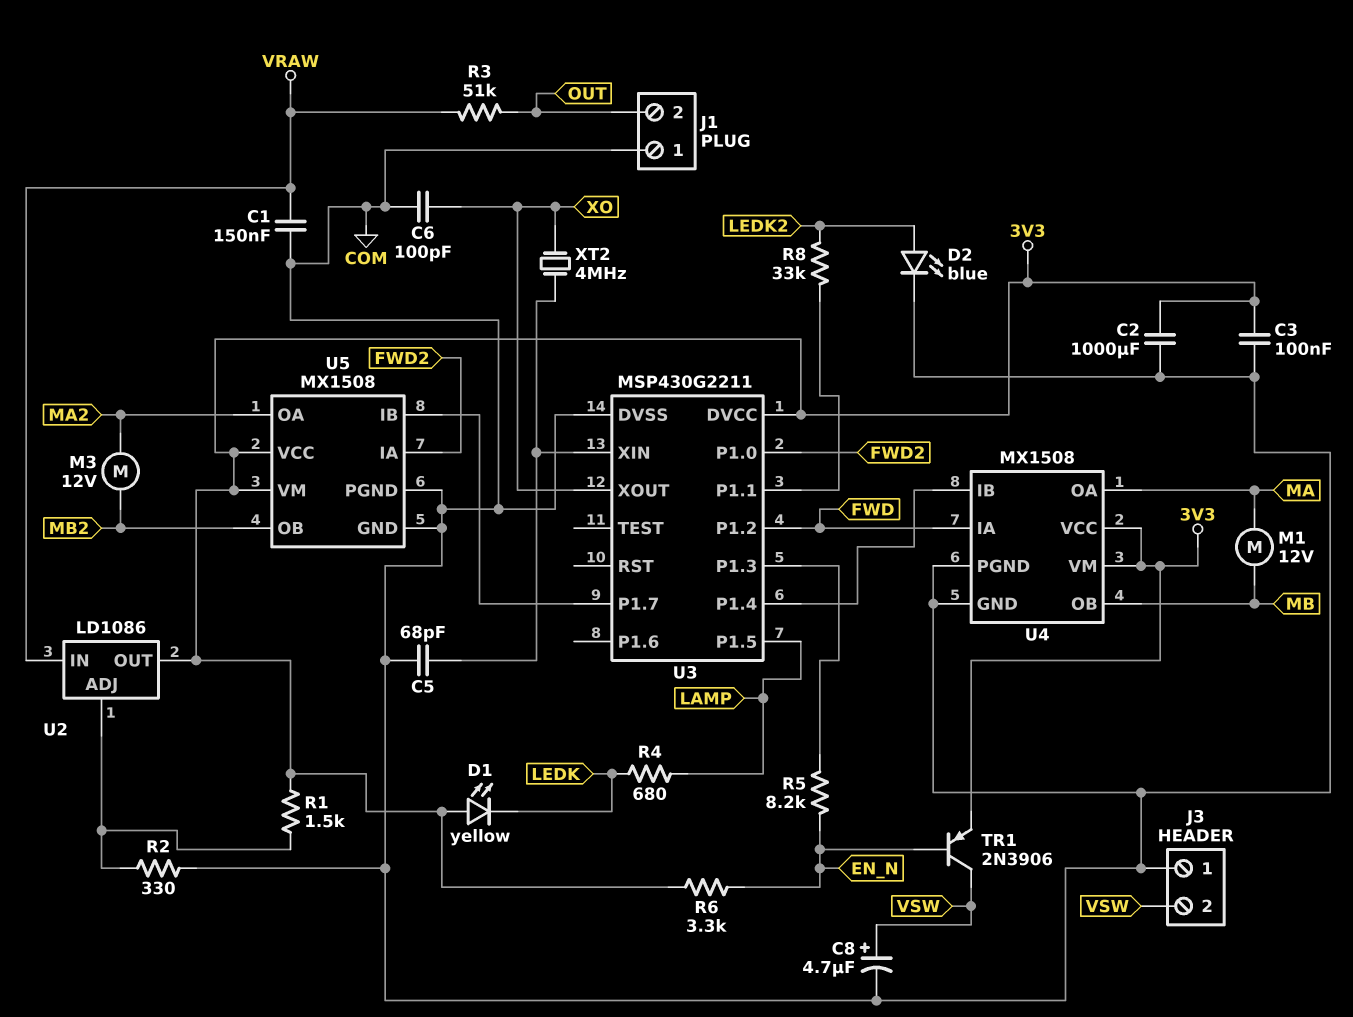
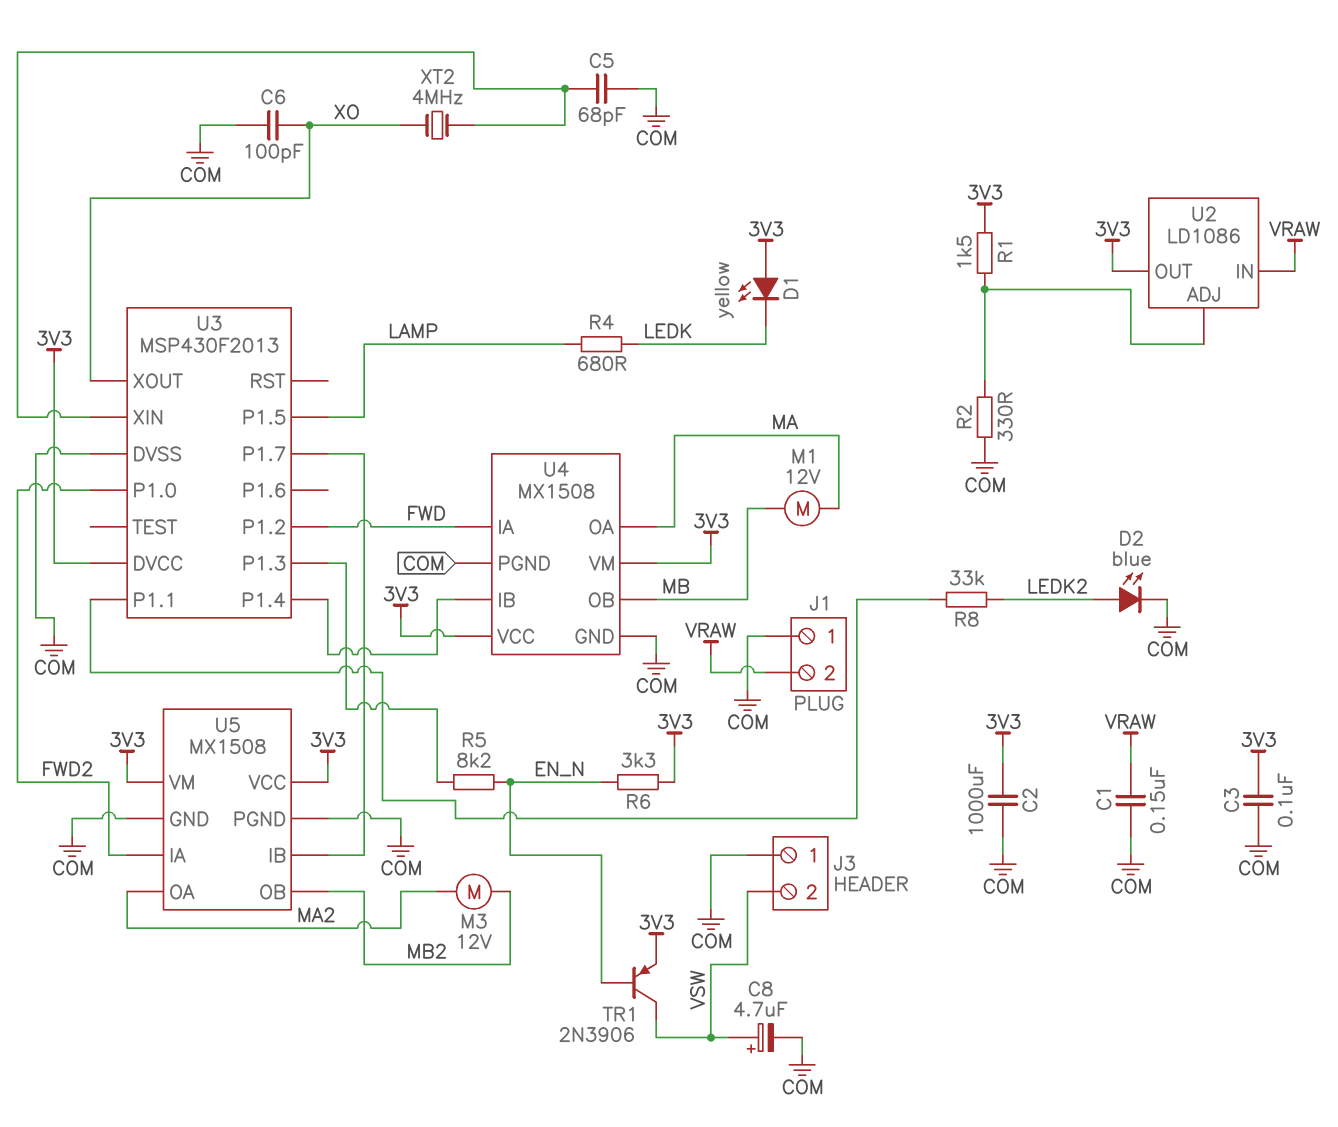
J1 pin 2: OUT -> VRAW
R3: 51k (OUT, VRAW) -> none
U3: MSP430G2211 -> MSP430F2013

